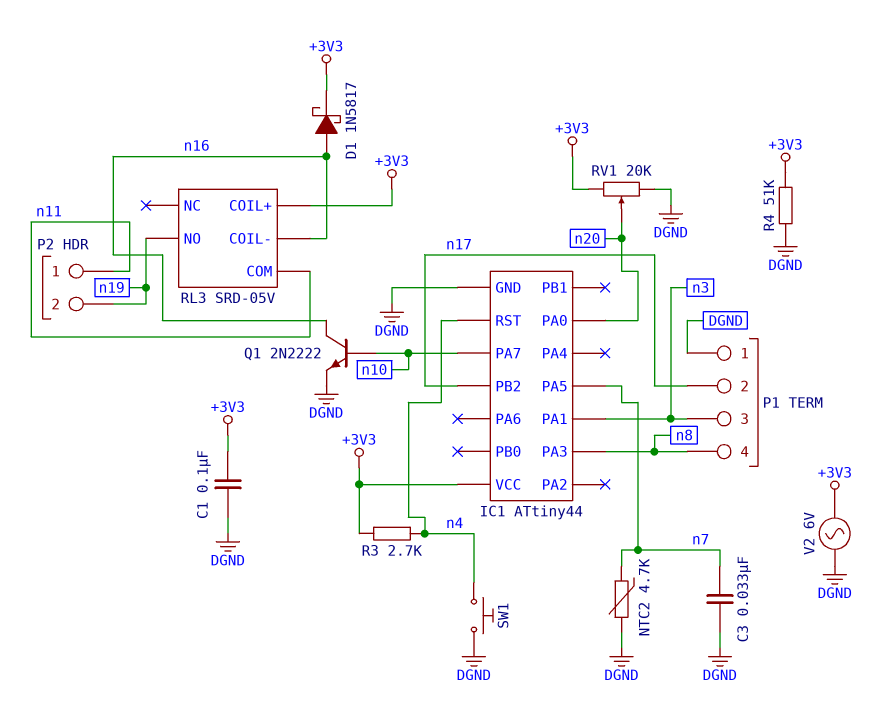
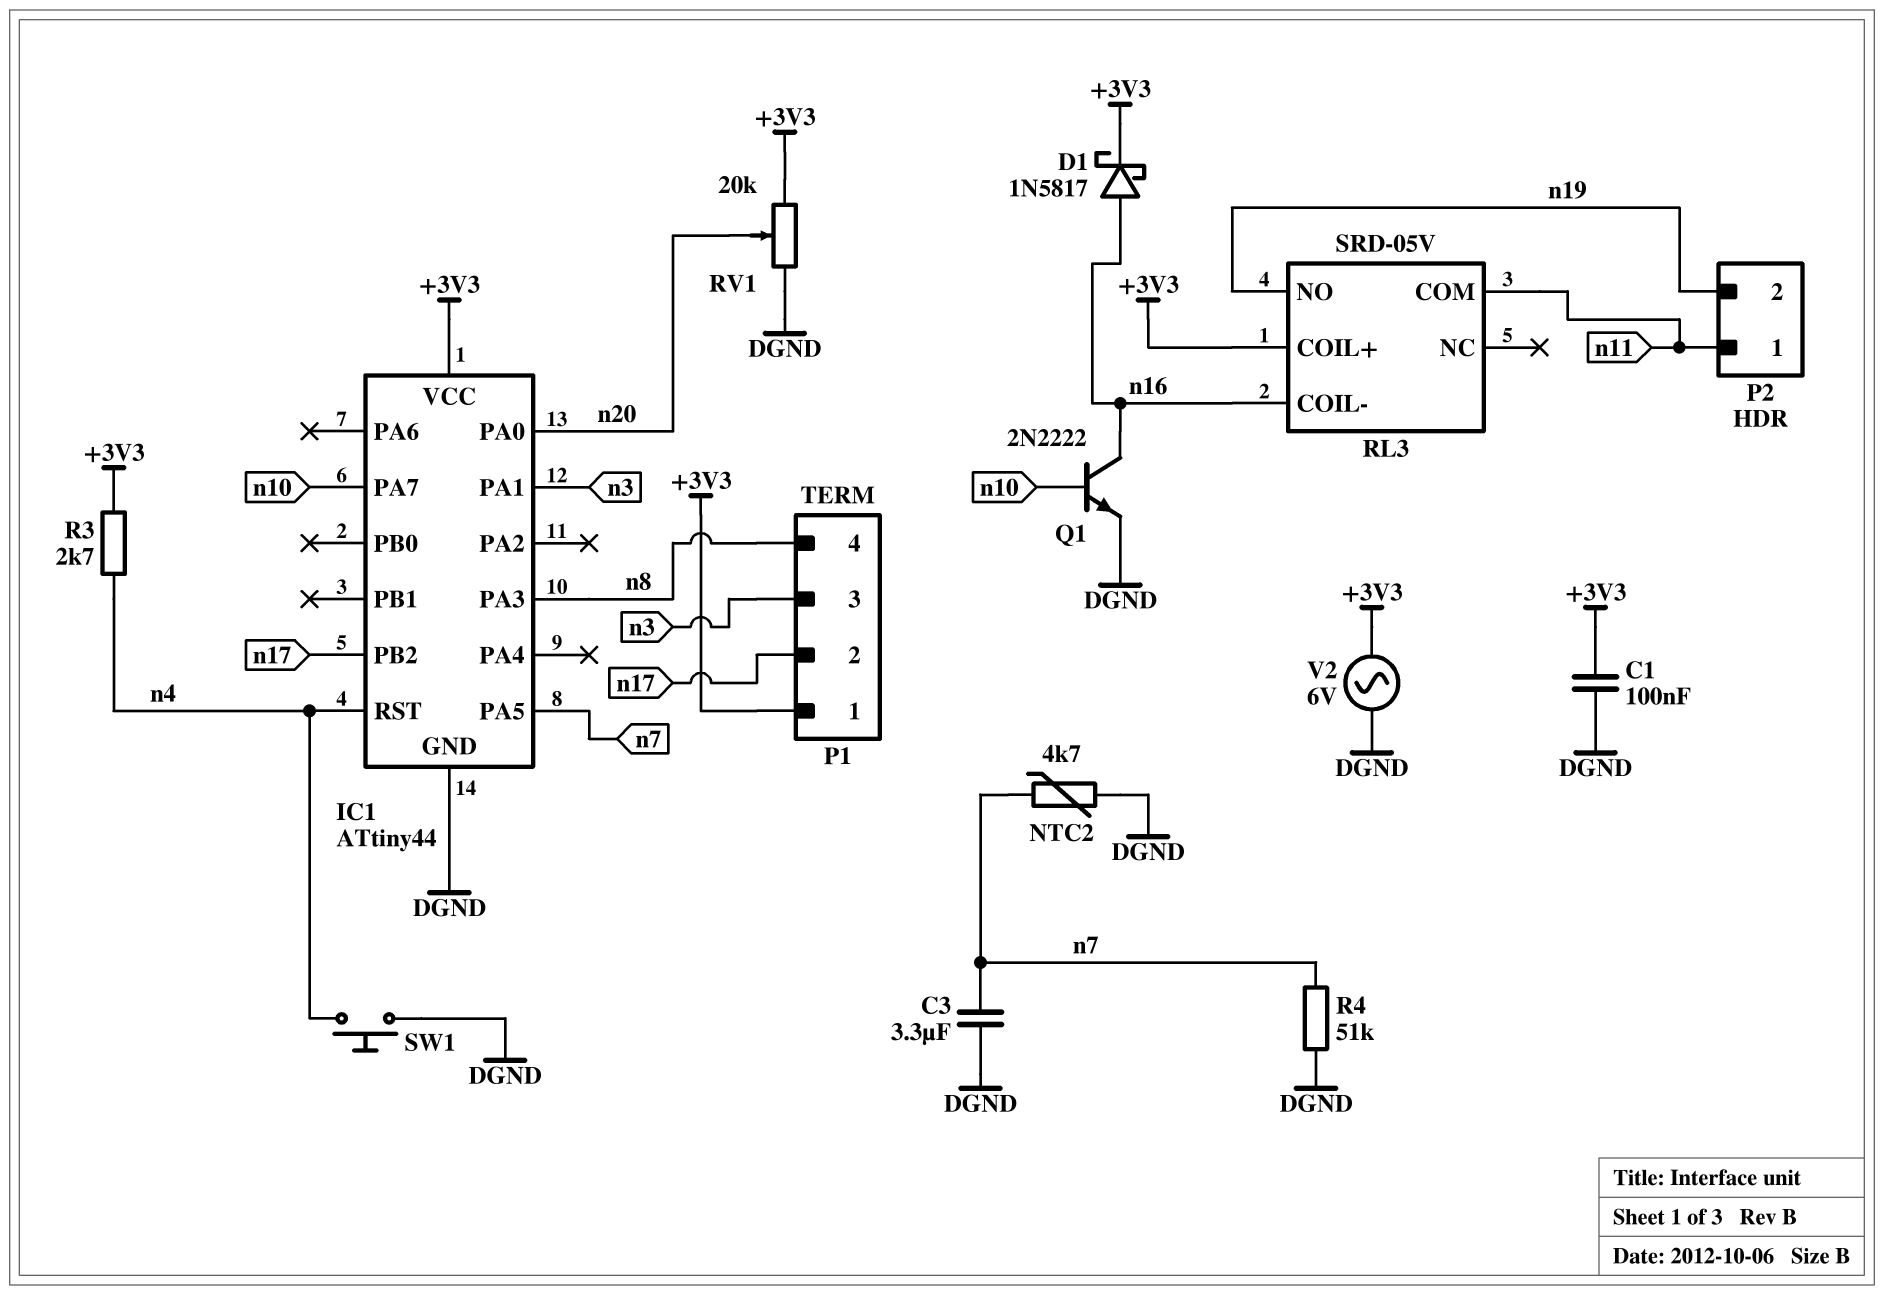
C3: 33nF (DGND, n7) -> 3.3uF (DGND, n7)
P1 pin 1: DGND -> +3V3
R4: 51k (+3V3, DGND) -> 51k (DGND, n7)

